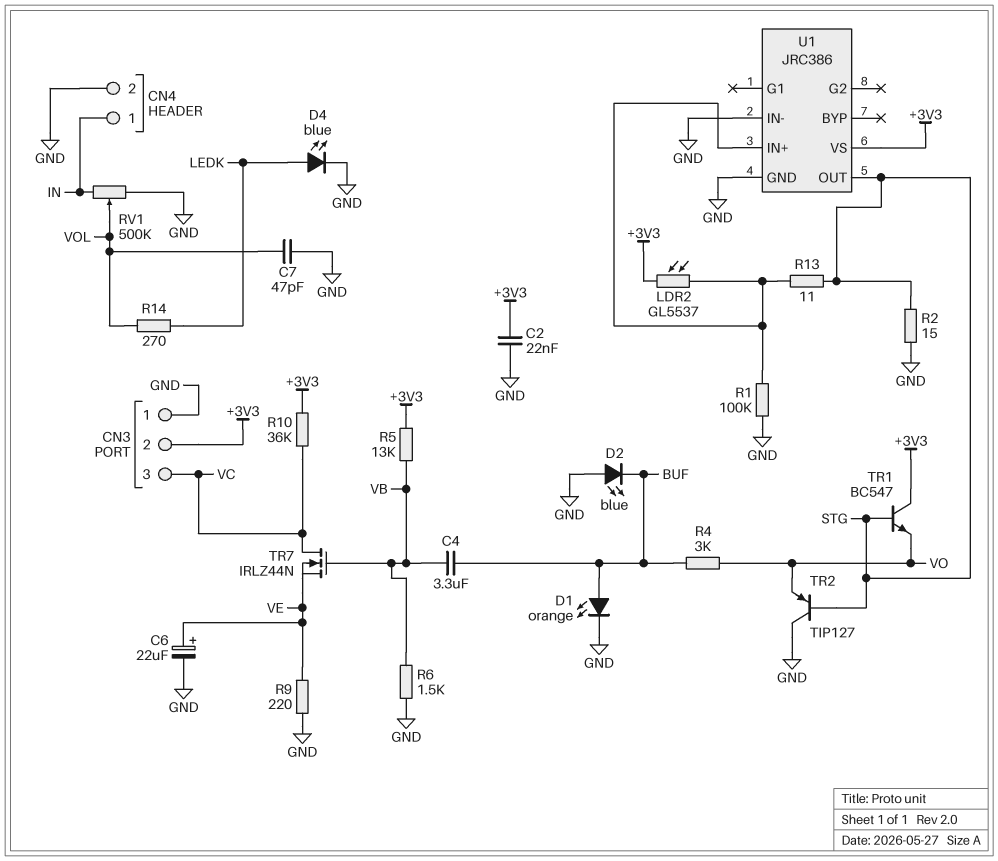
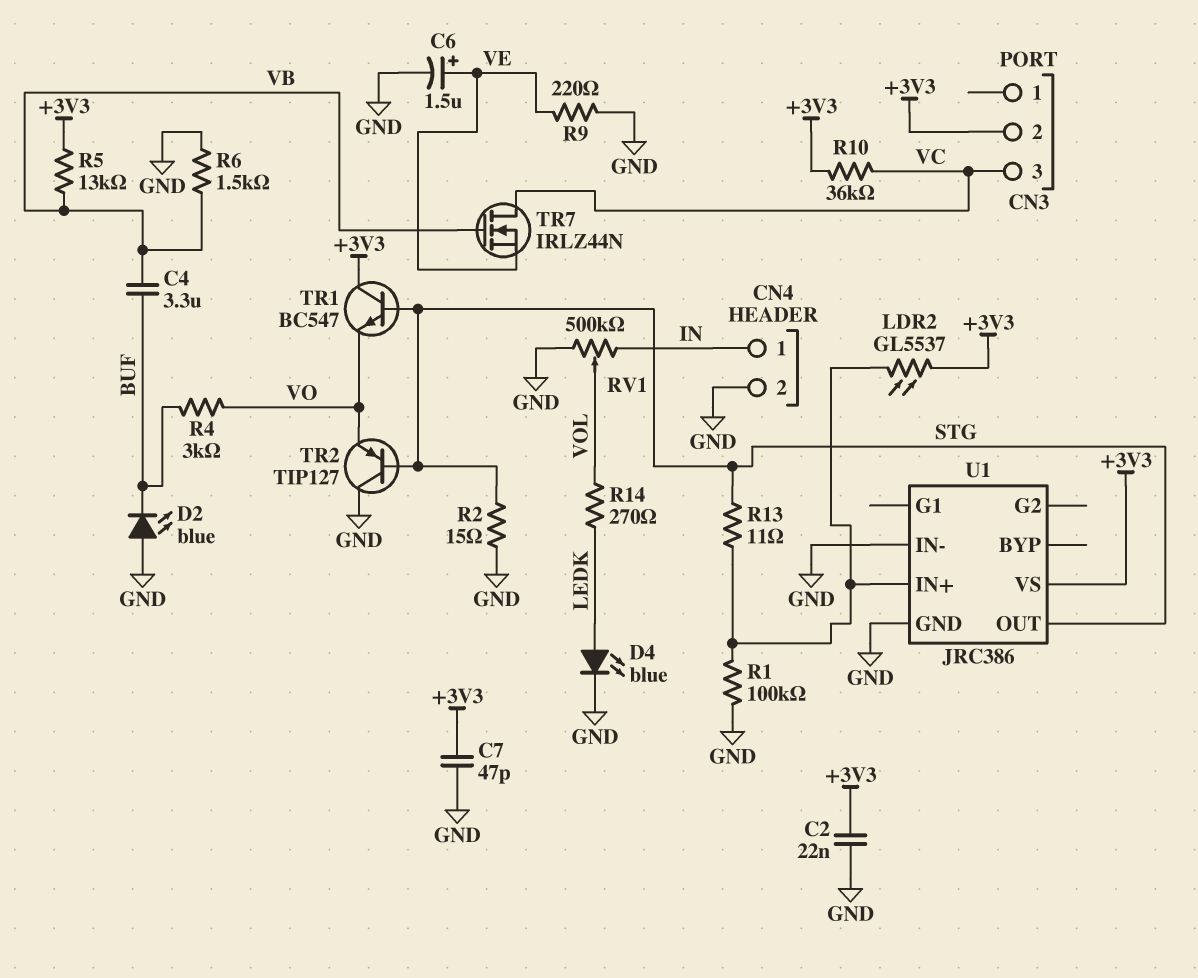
C6: 22uF (plus VE, minus GND) -> 1.5uF (plus VE, minus GND)
C7: 47pF (GND, VOL) -> 47pF (+3V3, GND)
CN3 pin 1: GND -> none
D1: LED orange (A BUF, K GND) -> none

